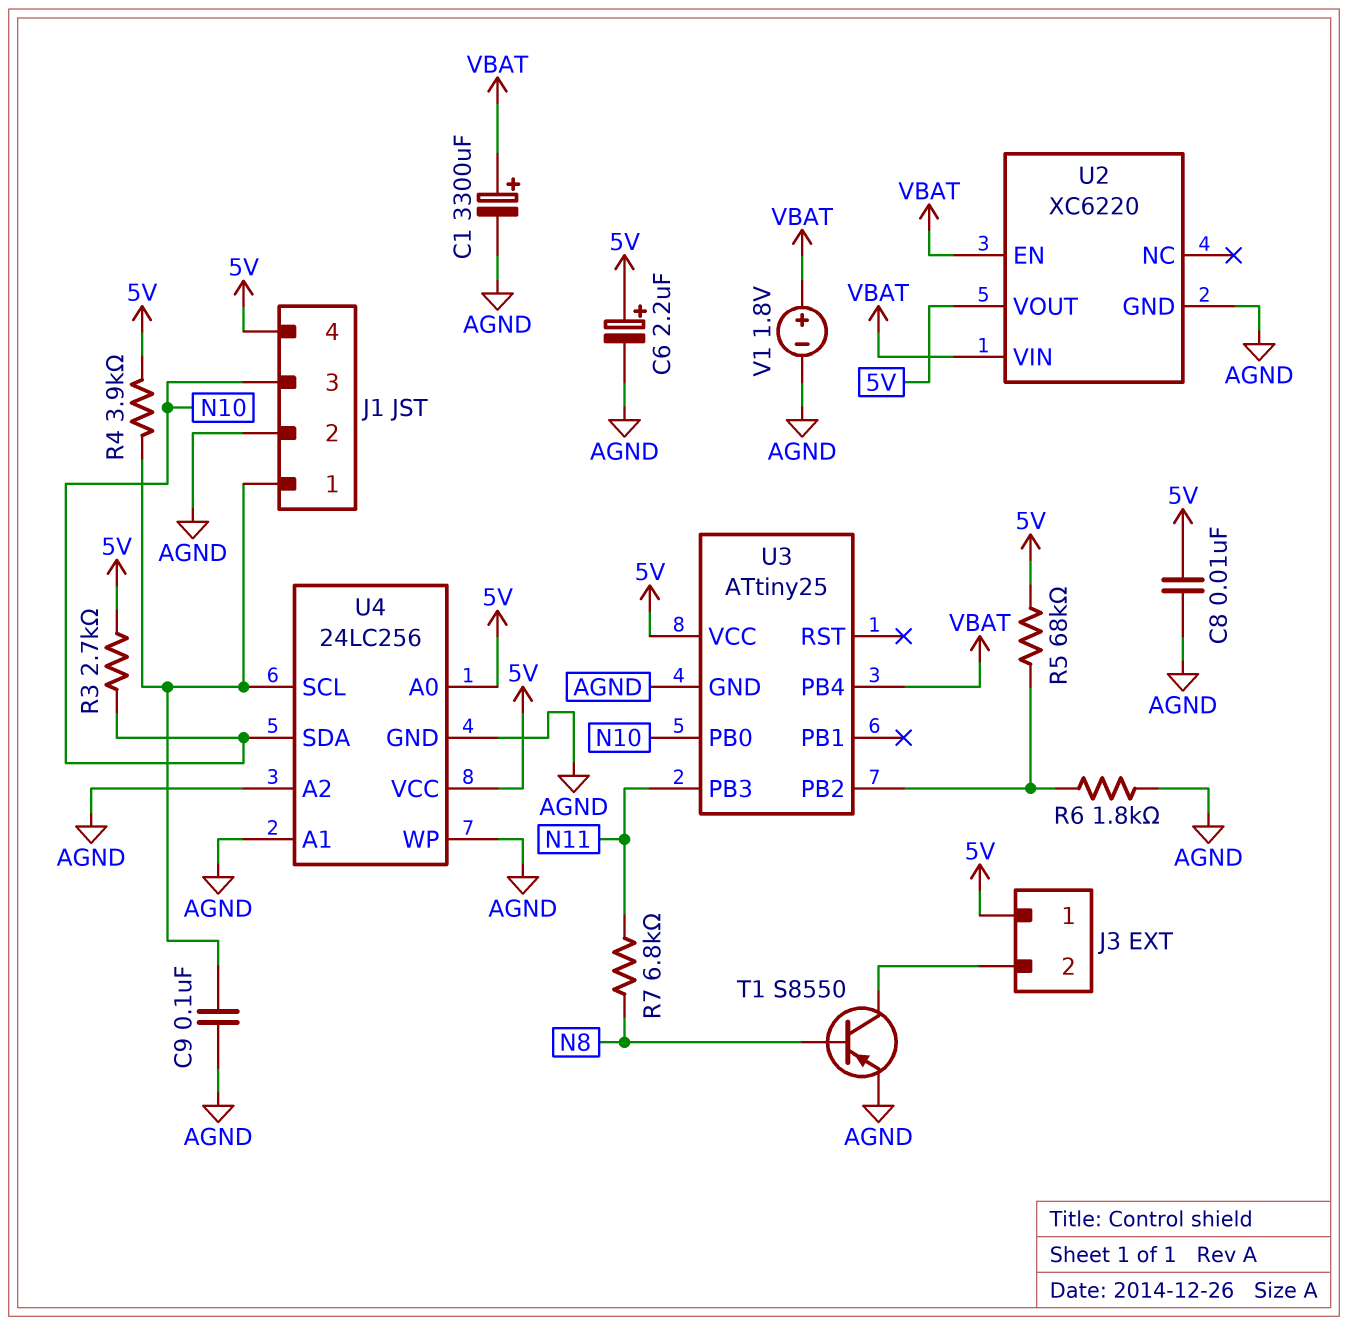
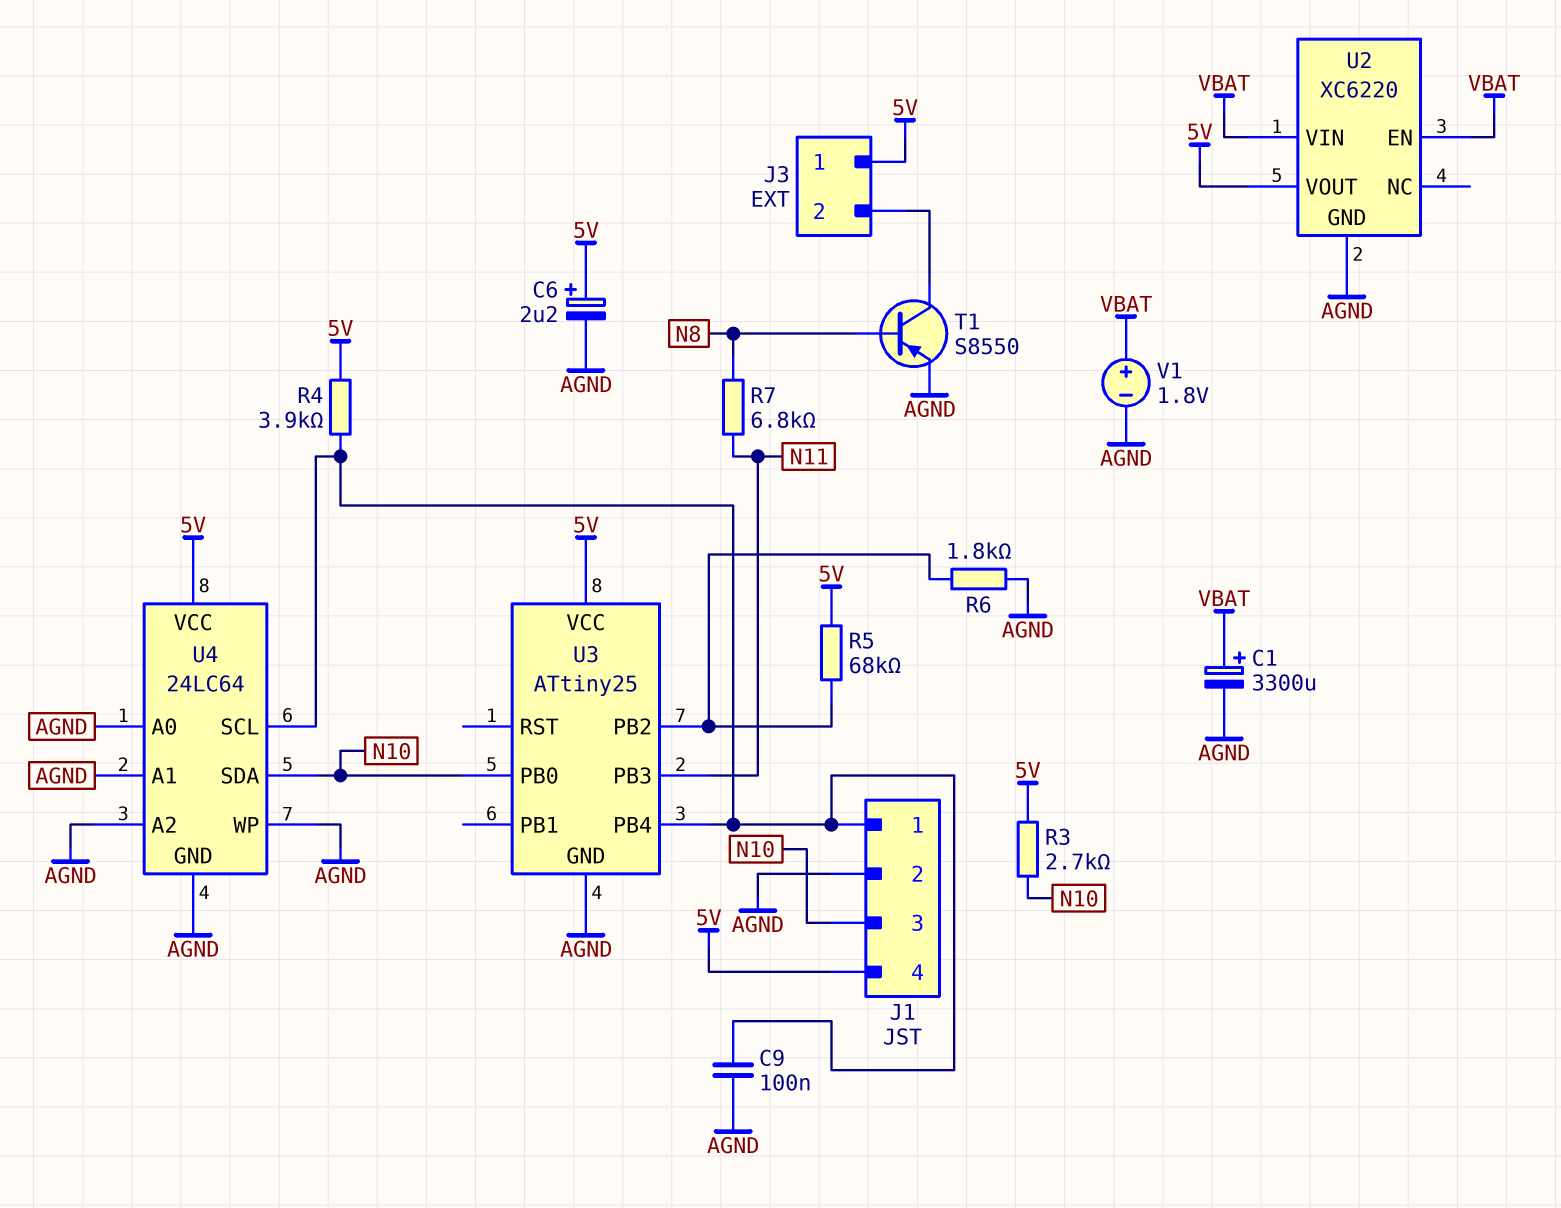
C8: 10nF (5V, AGND) -> none
U3 pin PB4: VBAT -> J1/1
U4: 24LC256 -> 24LC64
U4 pin A0: 5V -> AGND

